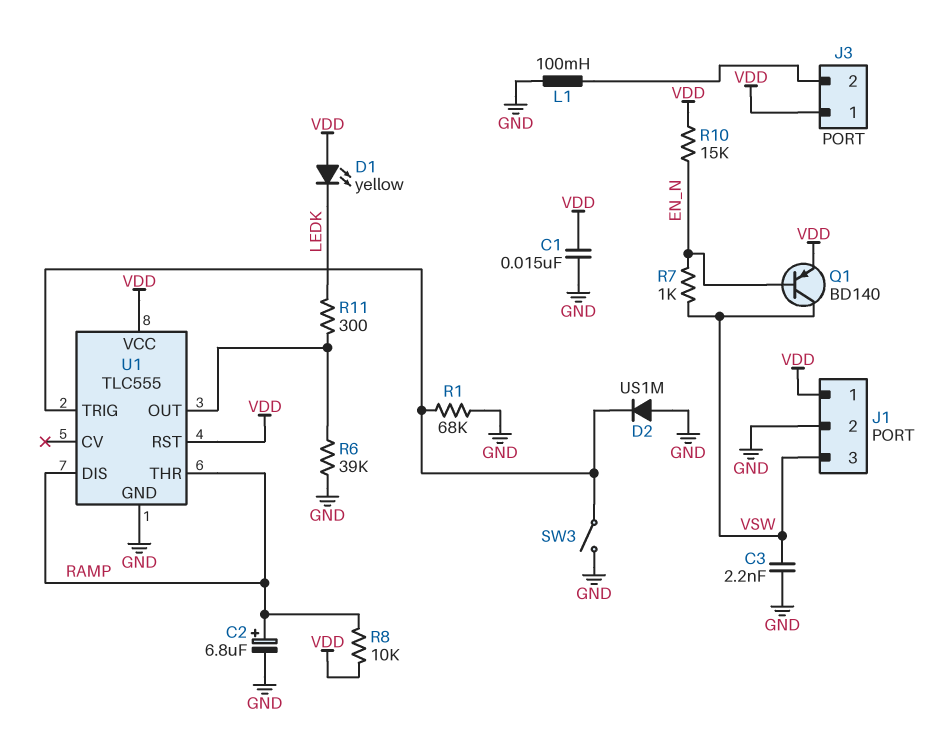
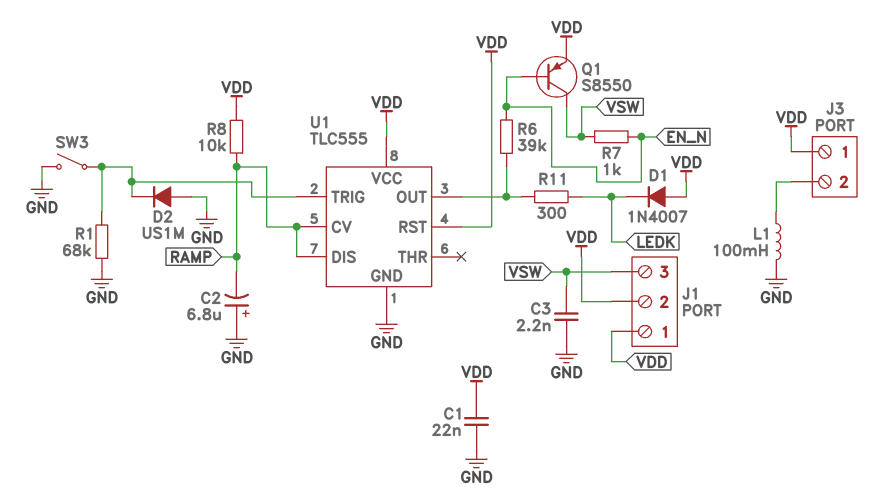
C1: 15nF (GND, VDD) -> 22nF (GND, VDD)
C2: 6.8uF (plus RAMP, minus GND) -> 6.8uF (plus GND, minus RAMP)
D1: LED yellow (A VDD, K LEDK) -> diode 1N4007 (A VDD, K LEDK)
J1 pin 2: GND -> VDD
Q1: PNP BD140 (B EN_N, C VSW, E VDD) -> PNP S8550 (B EN_N, C VSW, E VDD)
R6: 39k (GND, U1/OUT) -> 39k (EN_N, U1/OUT)
R10: 15k (EN_N, VDD) -> none
U1 pin CV: none -> RAMP
U1 pin THR: RAMP -> none

